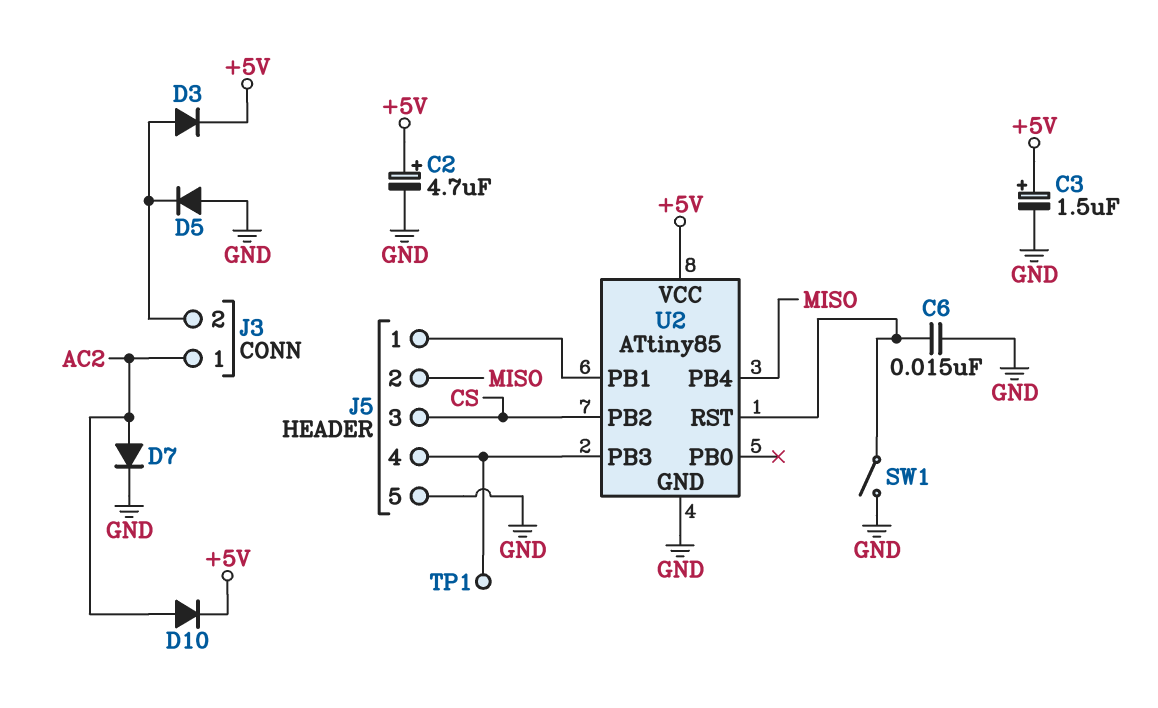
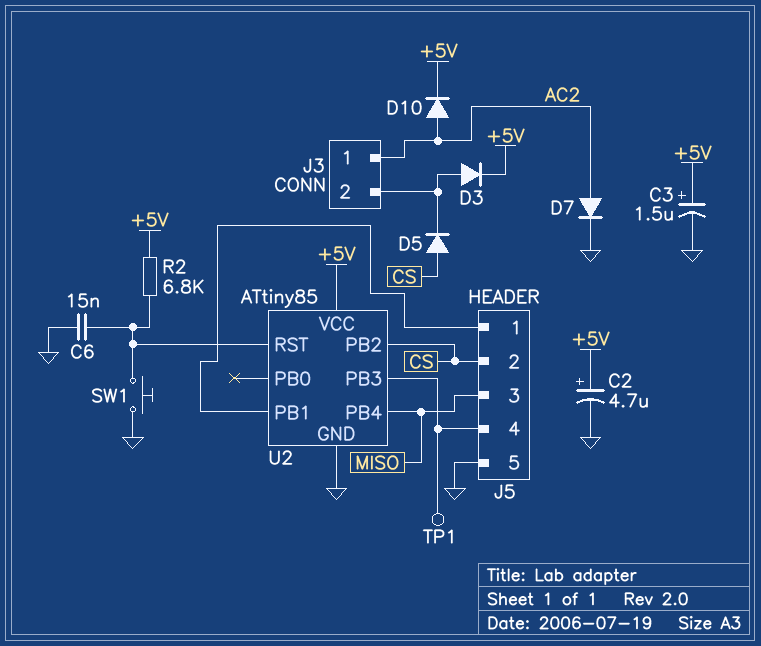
D5: diode (A GND, K J3/2) -> diode (A CS, K J3/2)
J5 pin 2: MISO -> CS
J5 pin 3: CS -> MISO
R2: none -> 6.8k (+5V, U2/RST)
SW1: switch (GND, U2/RST) -> button (GND, U2/RST)

